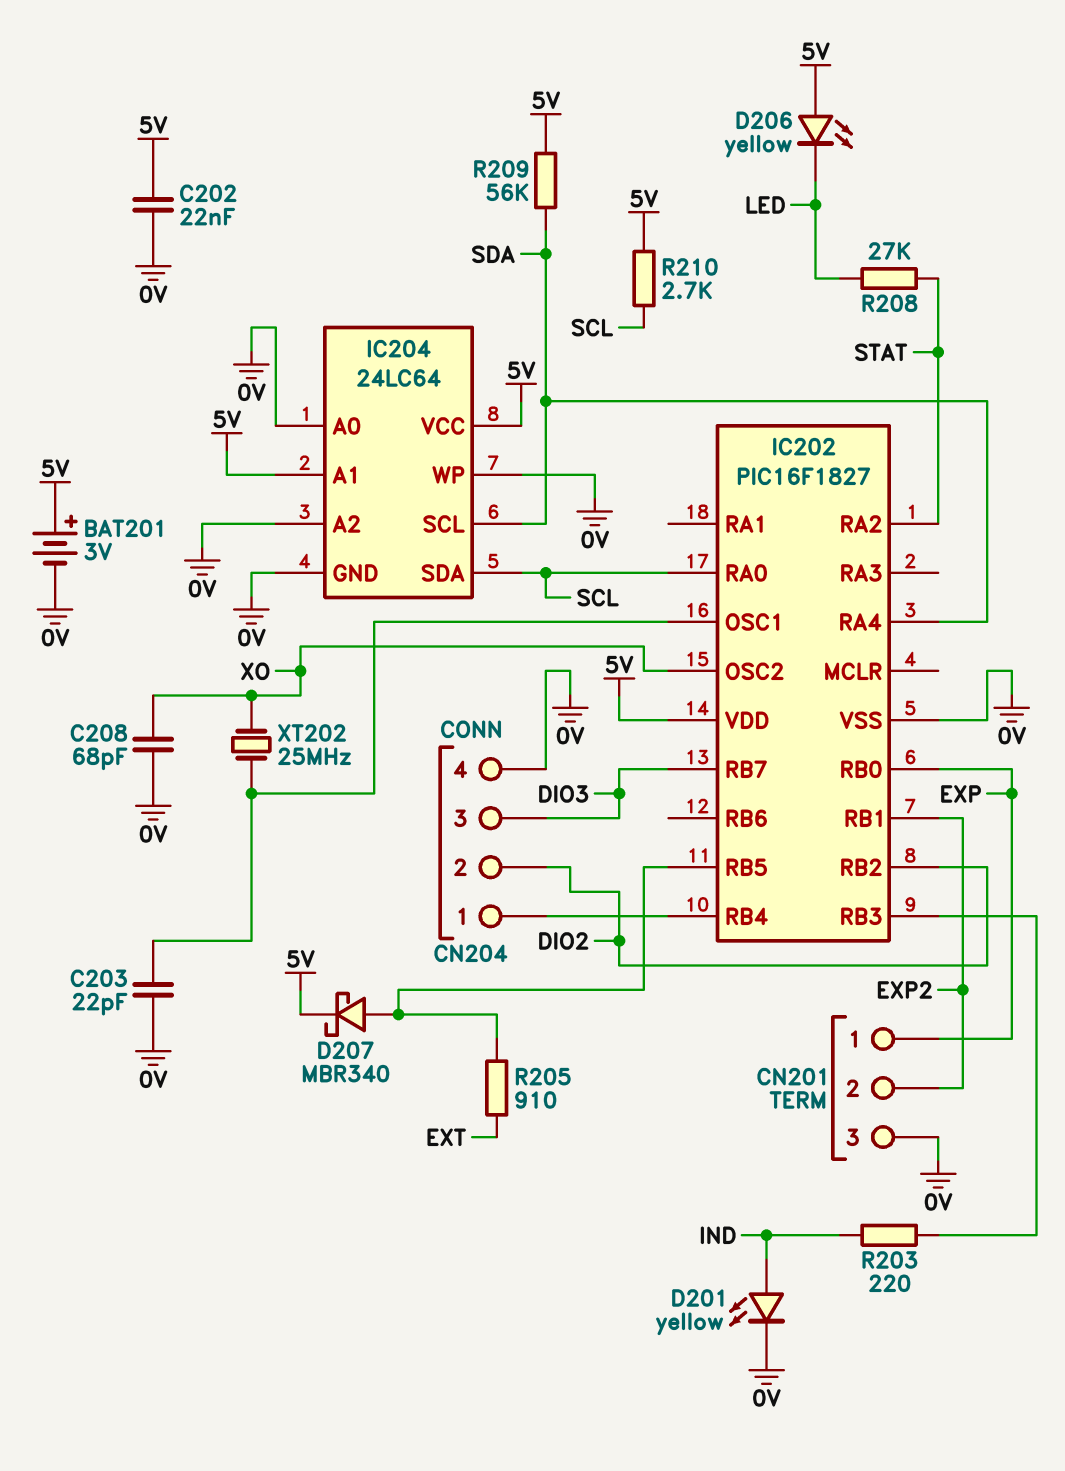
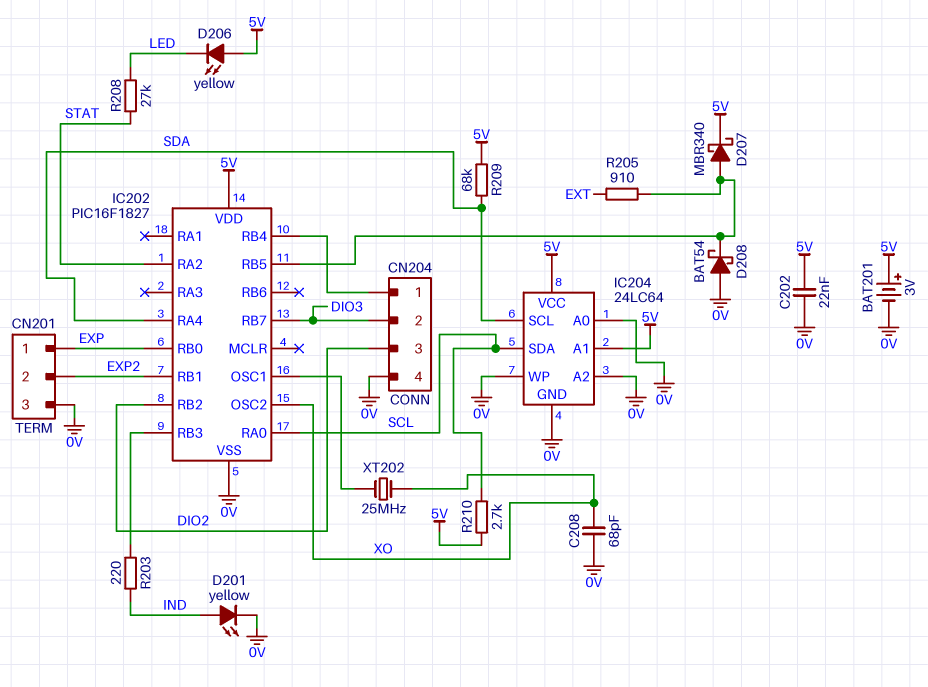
C203: 22pF (0V, IC202/OSC1) -> none
CN204 pin 2: DIO2 -> DIO3
CN204 pin 3: DIO3 -> DIO2
D208: none -> schottky BAT54 (A 0V, K IC202/RB5)
R209: 56k (5V, SDA) -> 68k (5V, SDA)

